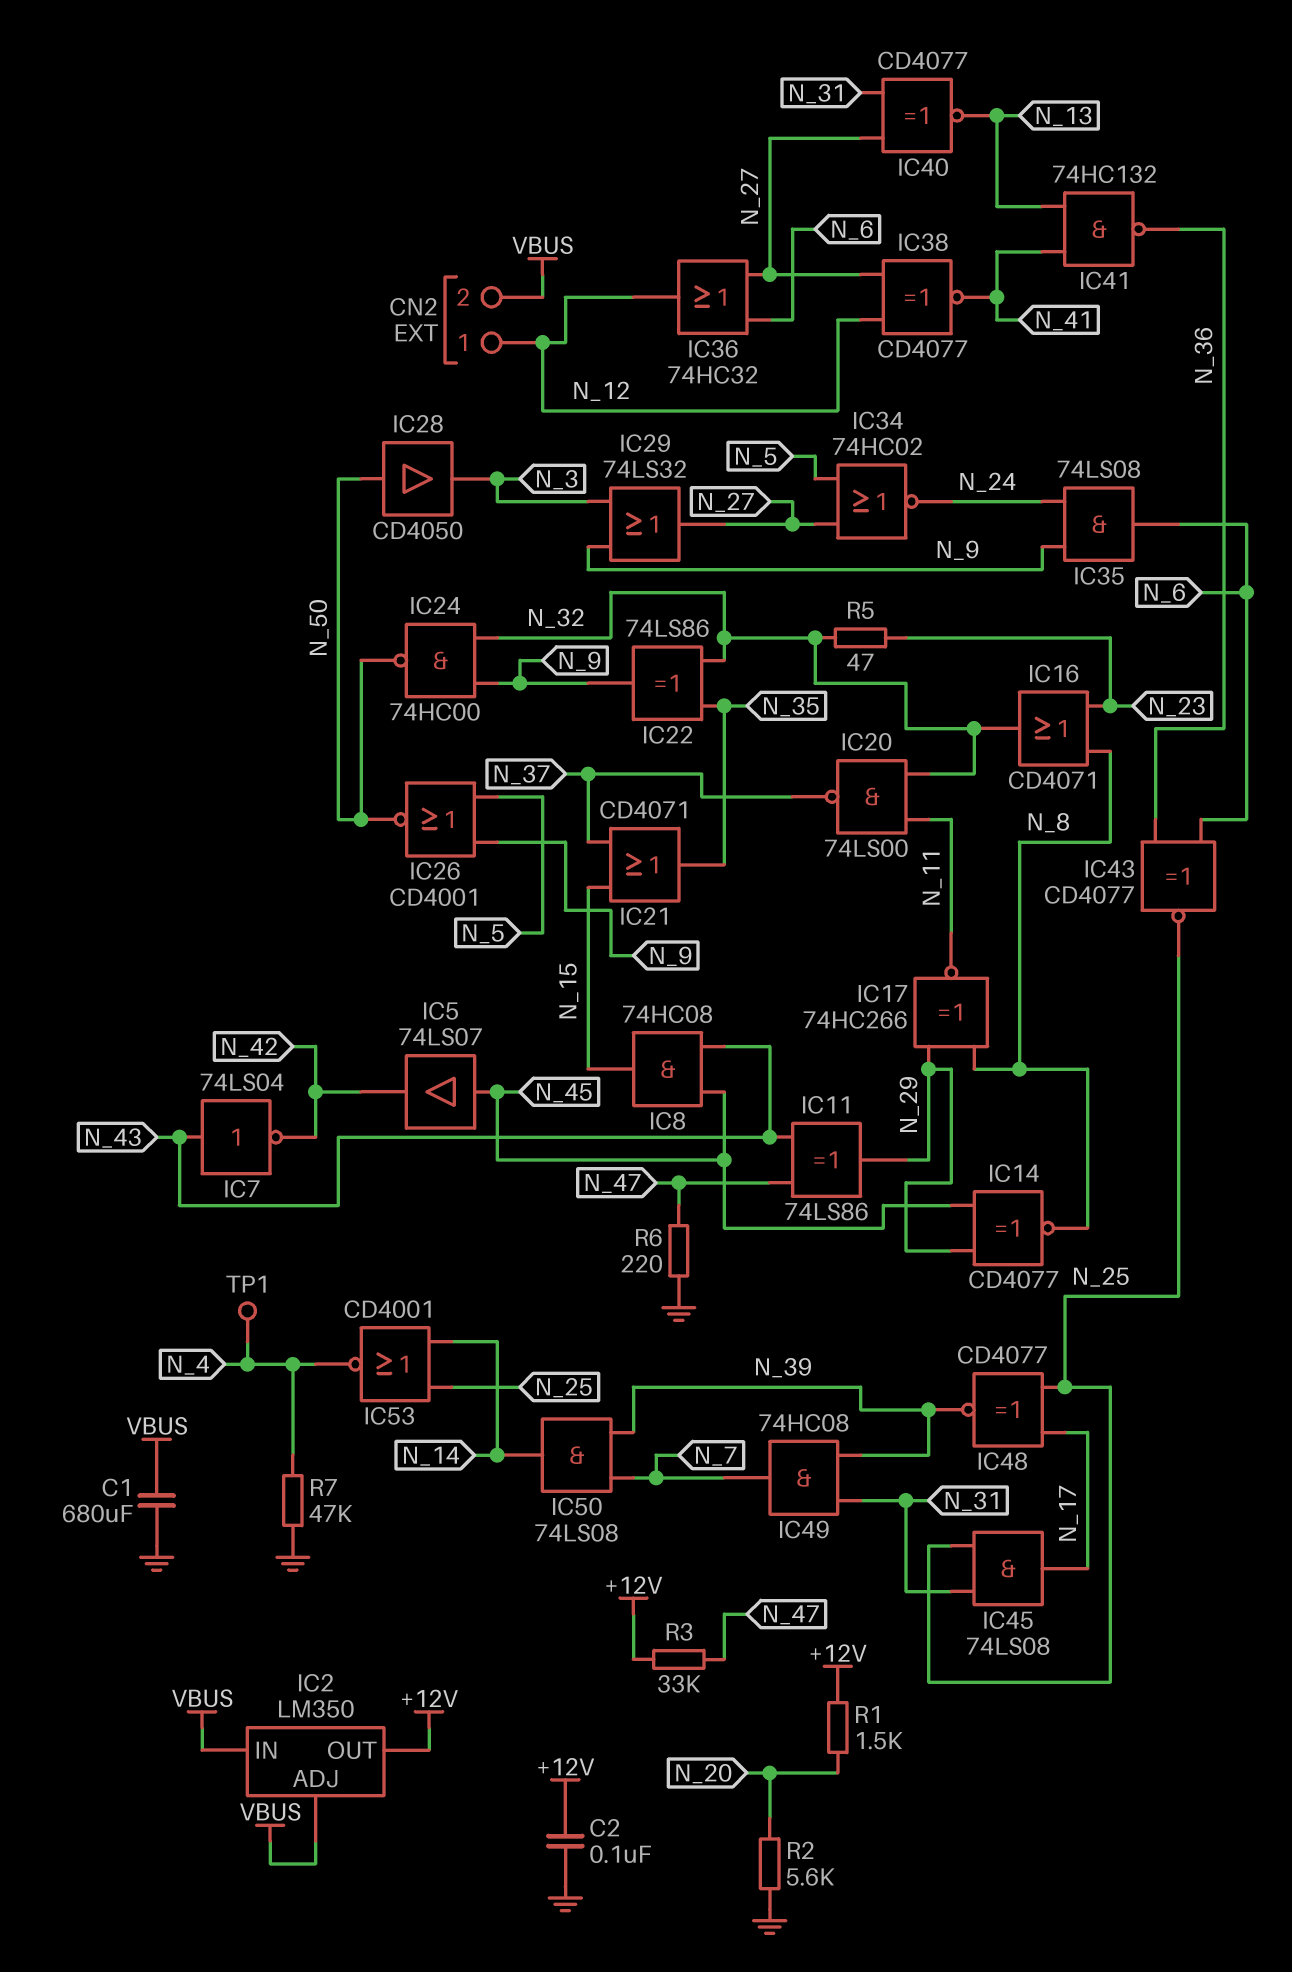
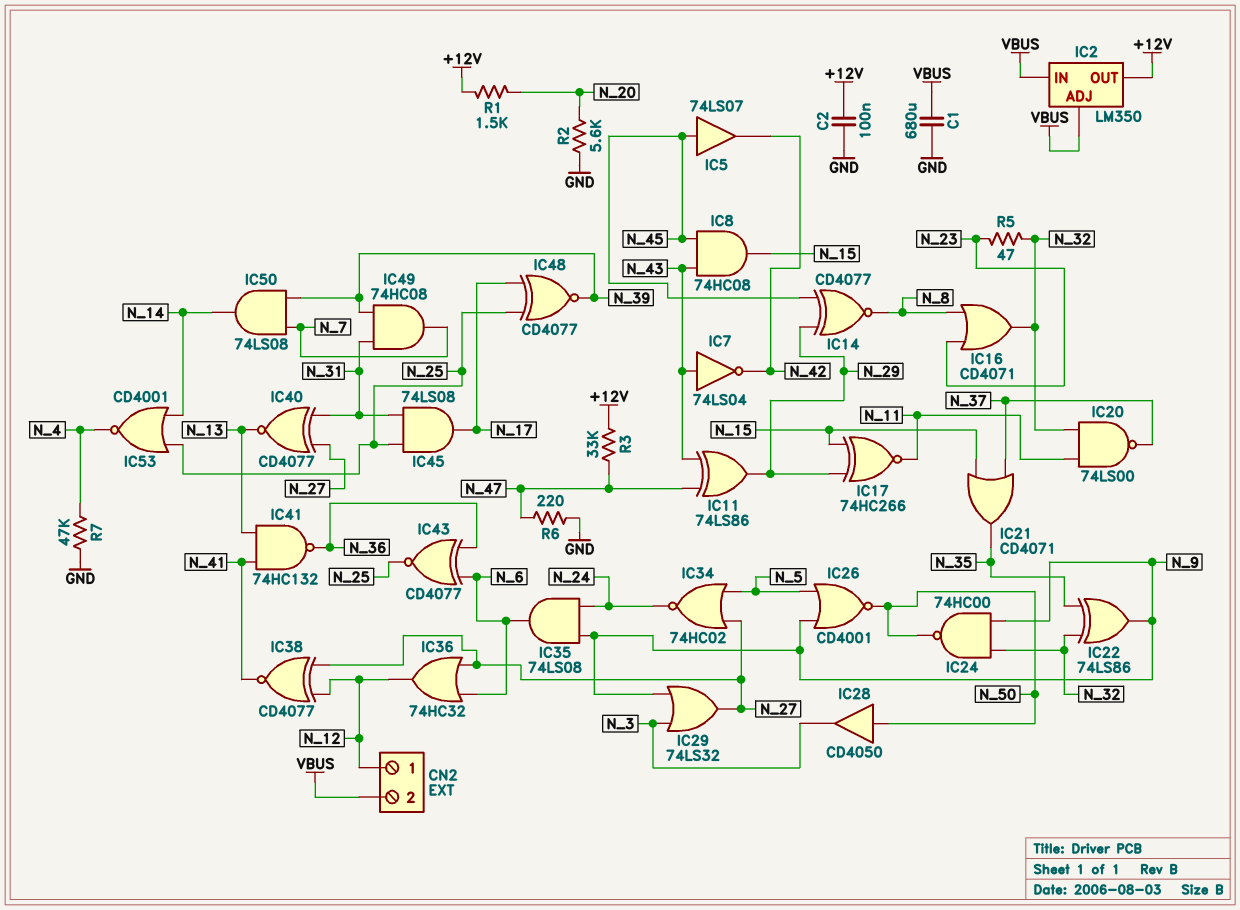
IC17: XNOR 74HC266 (in N_8, in N_29, out N_11) -> XNOR 74HC266 (in N_15, in N_29, out N_11)
TP1: test point (N_4) -> none

